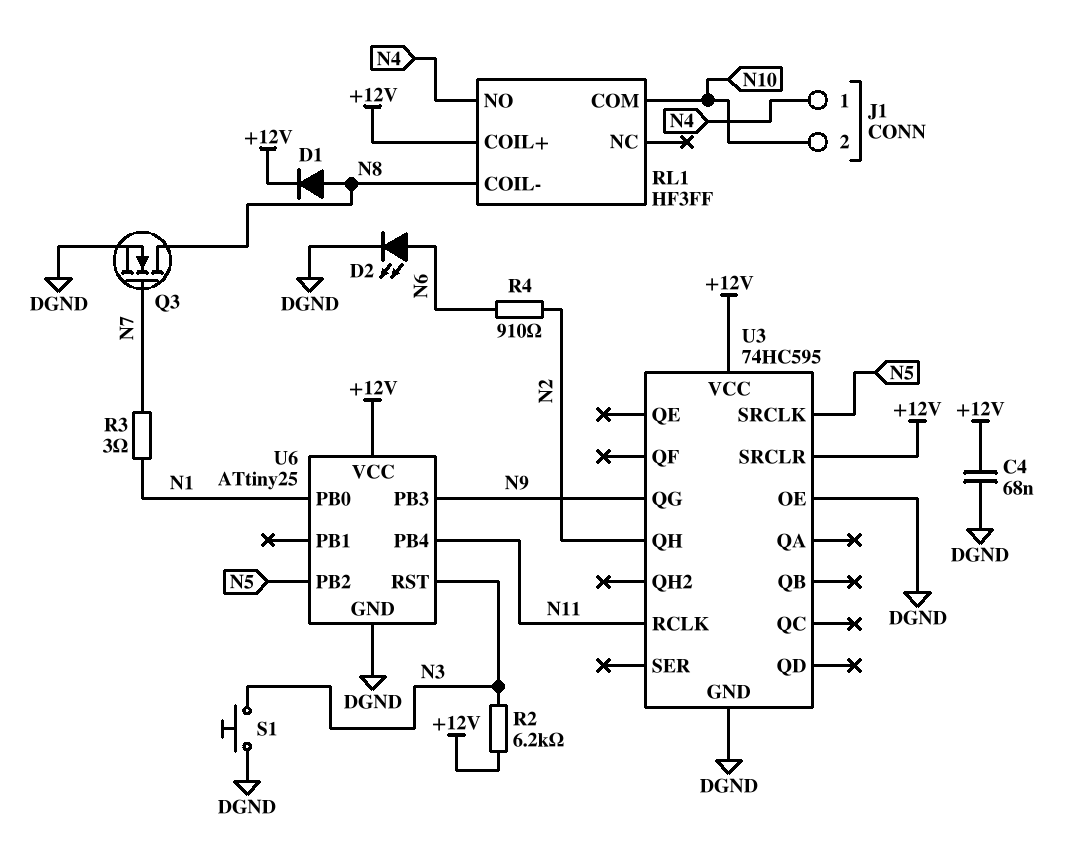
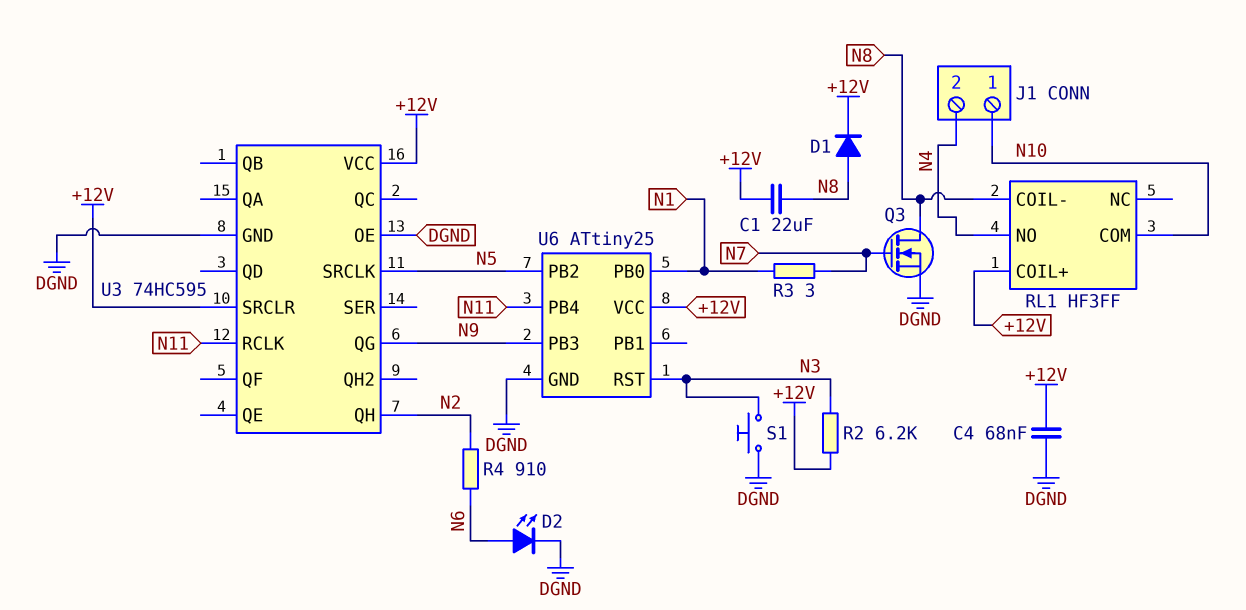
C1: none -> 22uF (+12V, N8)
J1 pin 1: N4 -> N10
J1 pin 2: N10 -> N4

